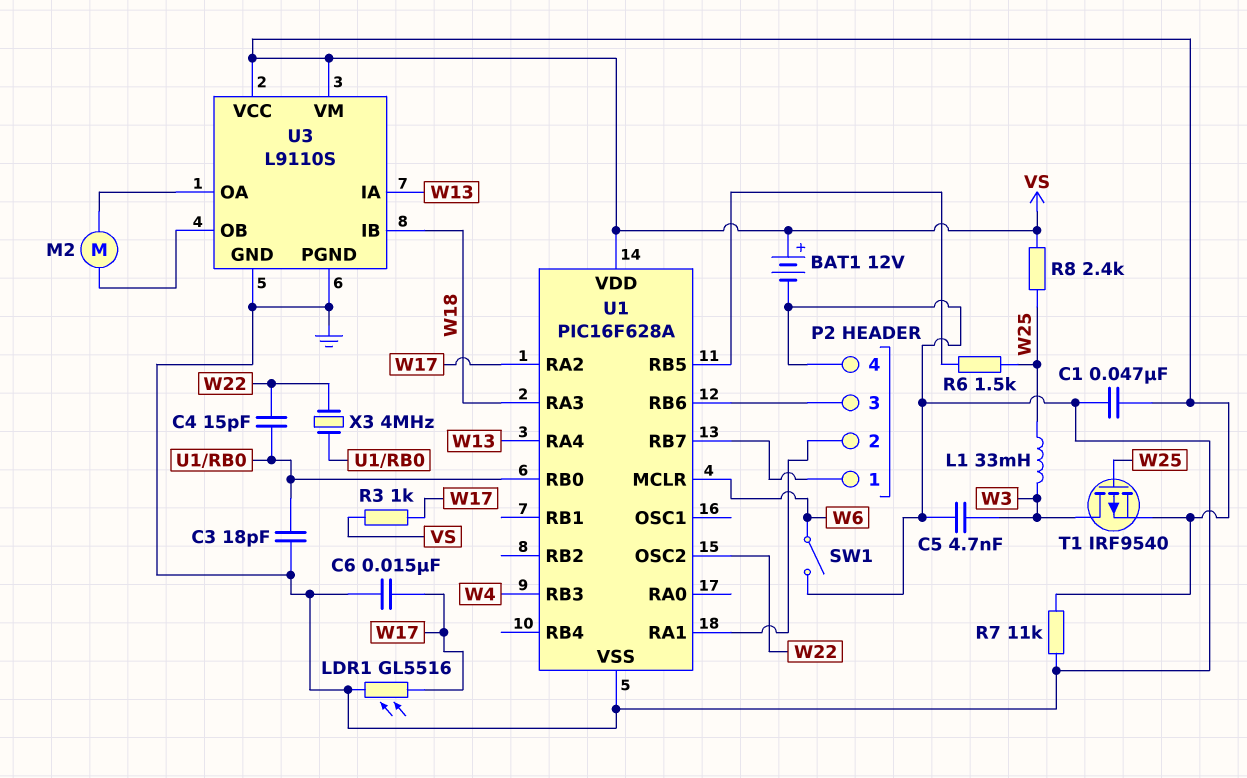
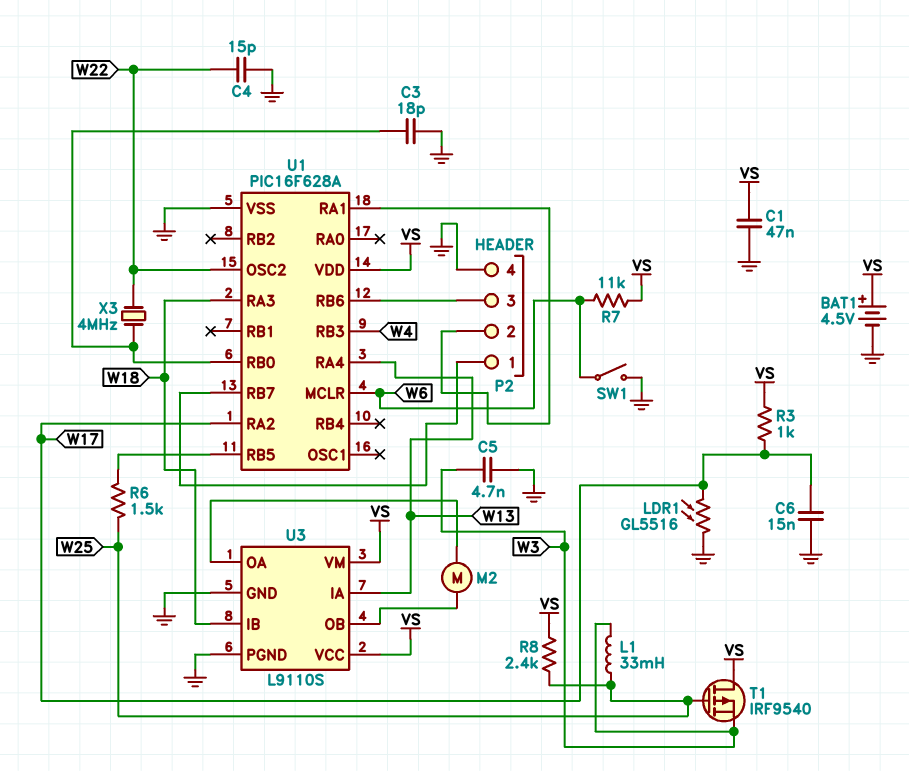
BAT1: 12V (plus VS, minus GND) -> 4.5V (plus VS, minus GND)
C4: 15pF (U1/RB0, W22) -> 15pF (GND, W22)
R7: 11k (GND, VS) -> 11k (VS, W6)
T1: PMOS IRF9540 (G W25, D W3, S VS) -> PMOS IRF9540 (G W25, D VS, S W3)

